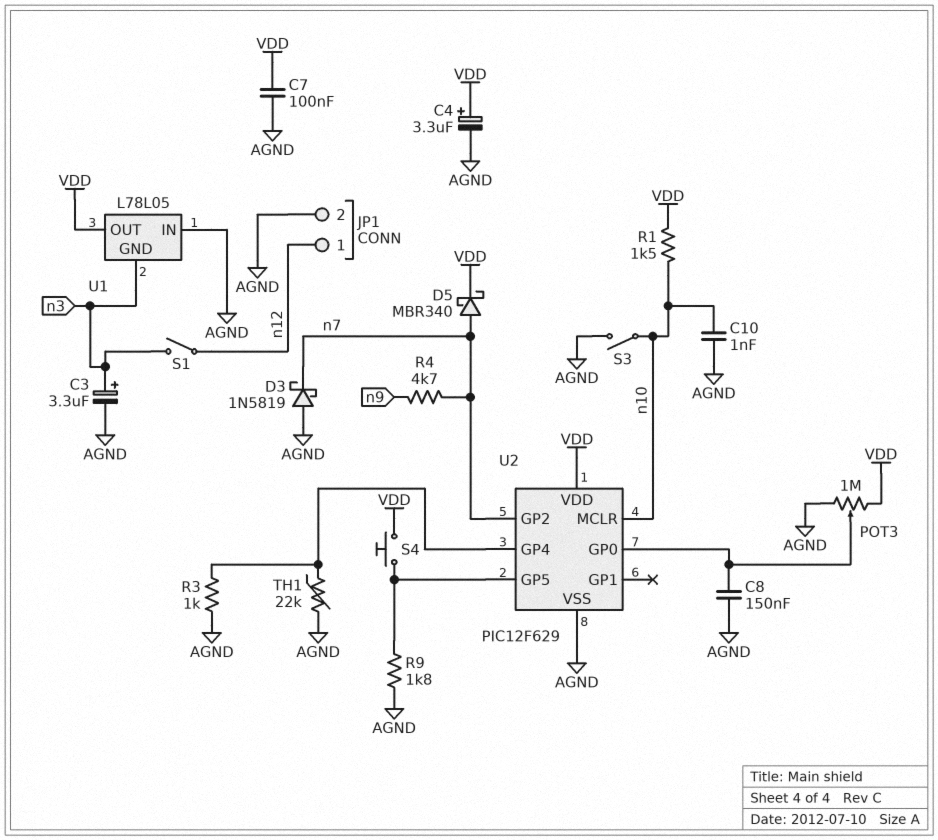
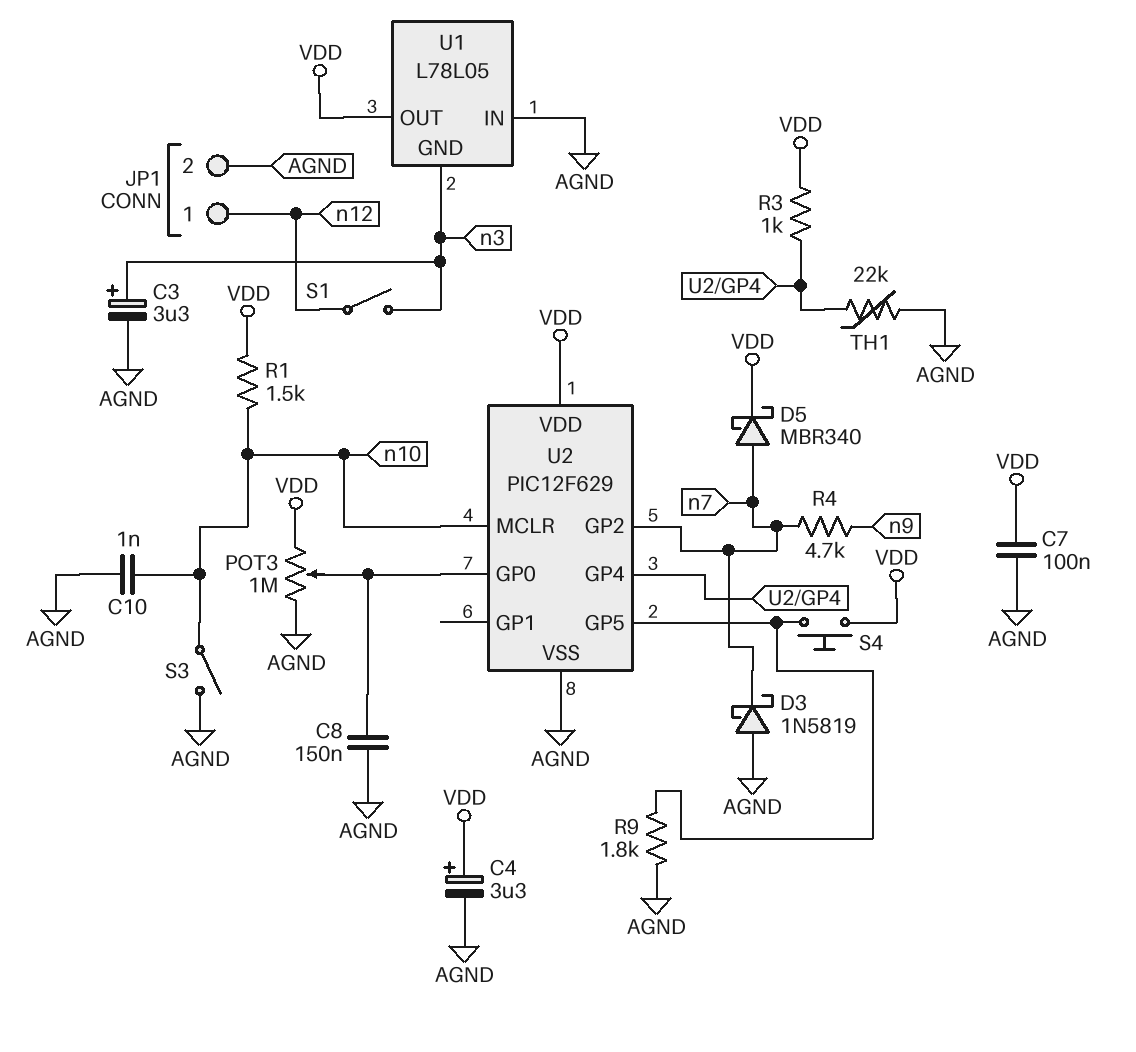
R3: 1k (AGND, U2/GP4) -> 1k (U2/GP4, VDD)

